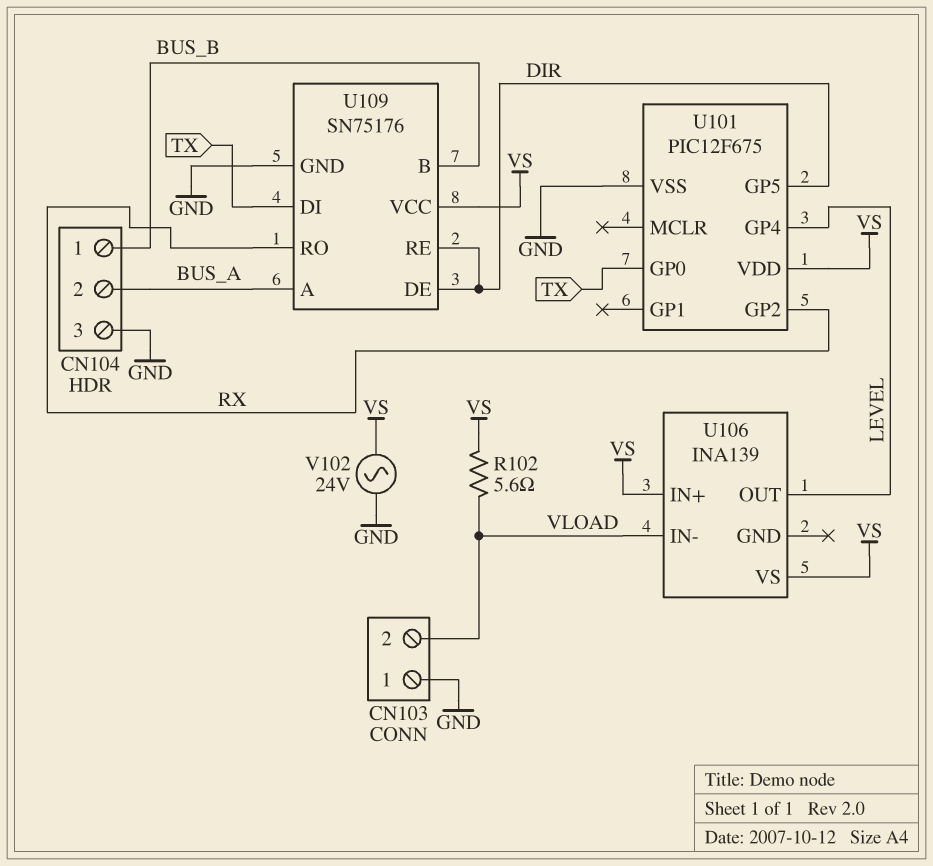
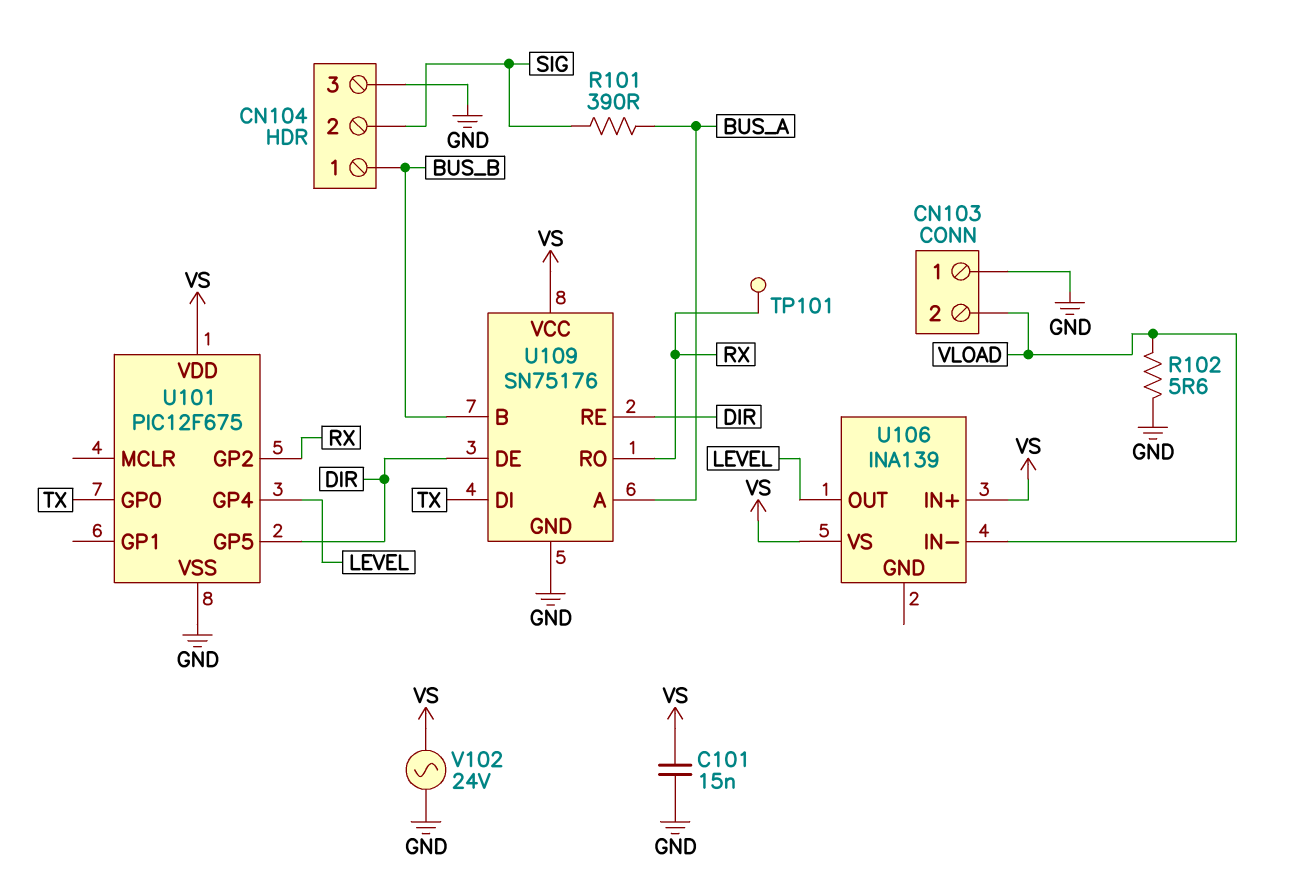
C101: none -> 15nF (GND, VS)
CN104 pin 2: BUS_A -> SIG
R101: none -> 390 (BUS_A, SIG)
R102: 5.6 (VLOAD, VS) -> 5.6 (GND, VLOAD)
TP101: none -> test point (RX)

